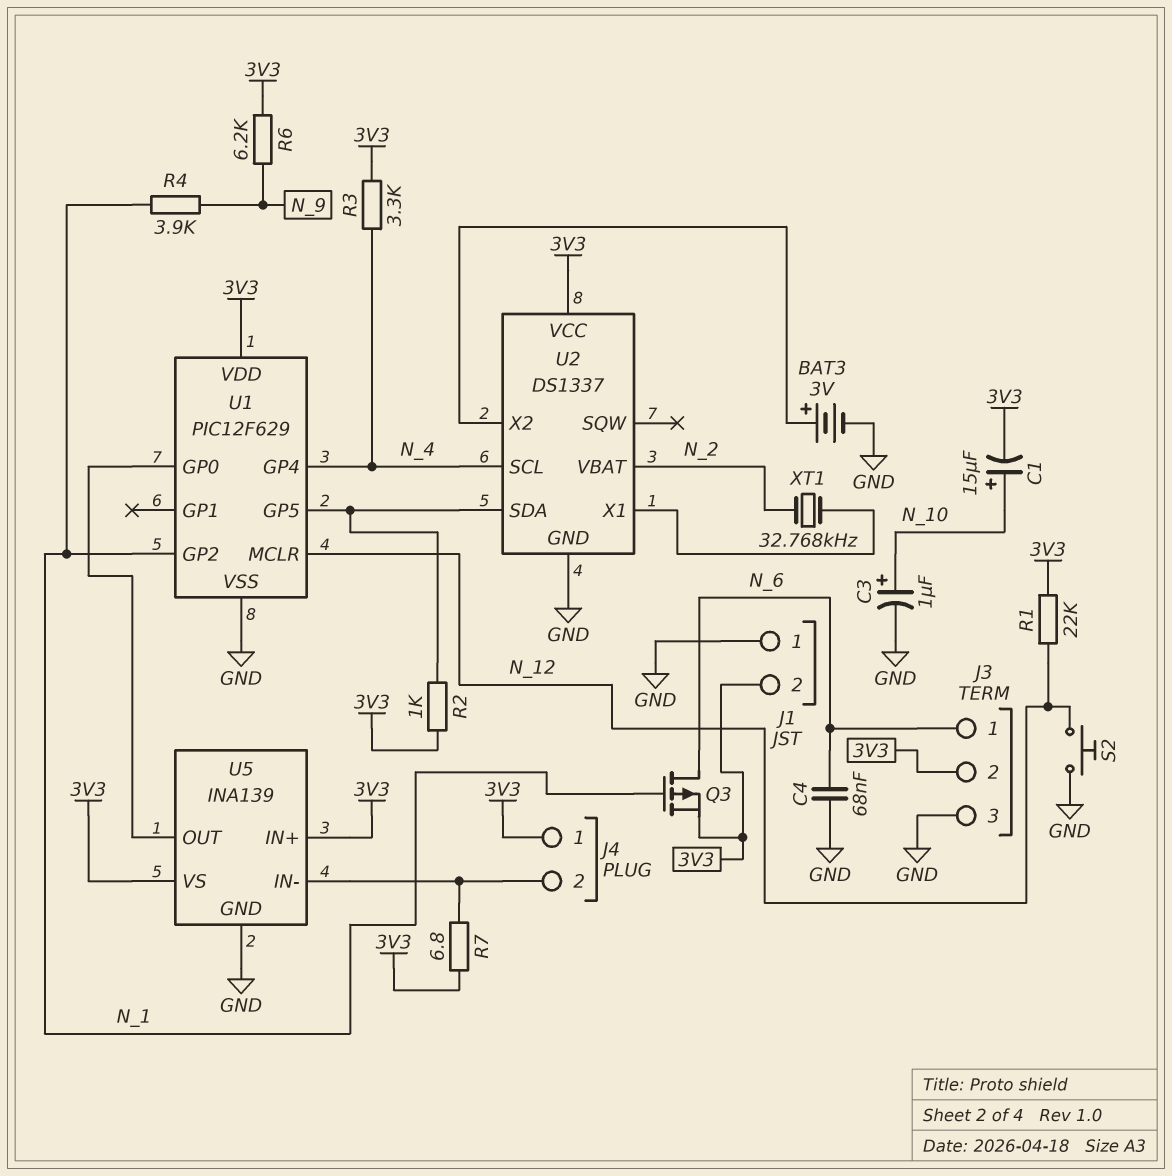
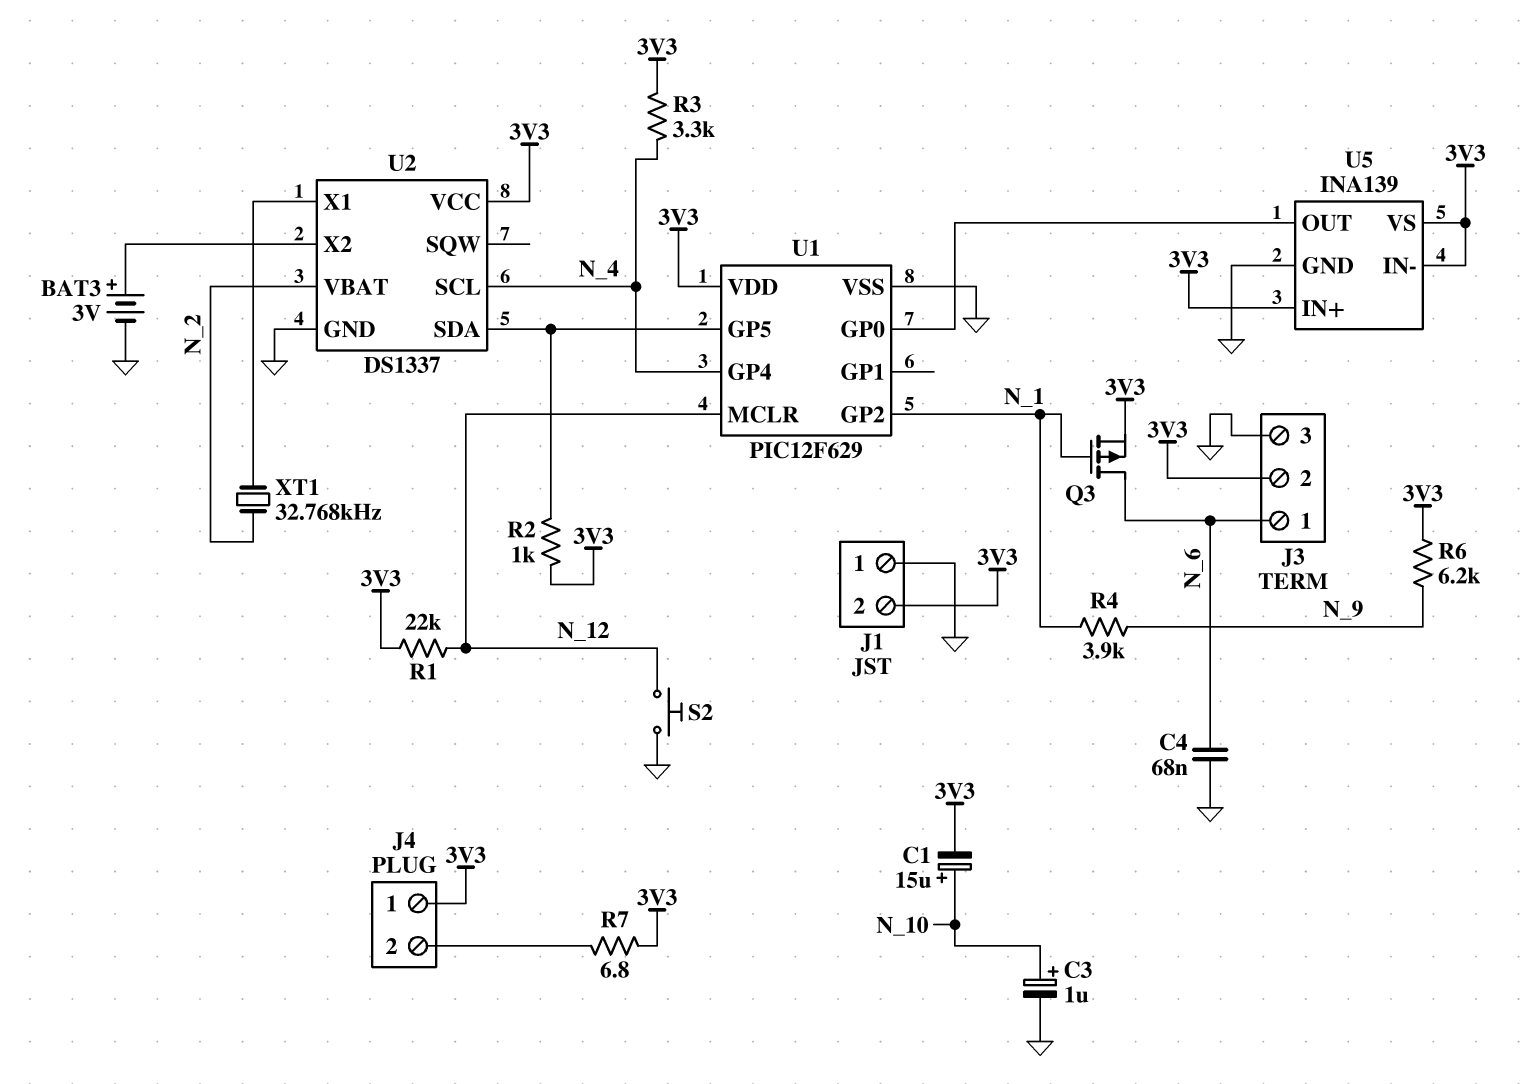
U5 pin IN-: J4/2 -> 3V3

